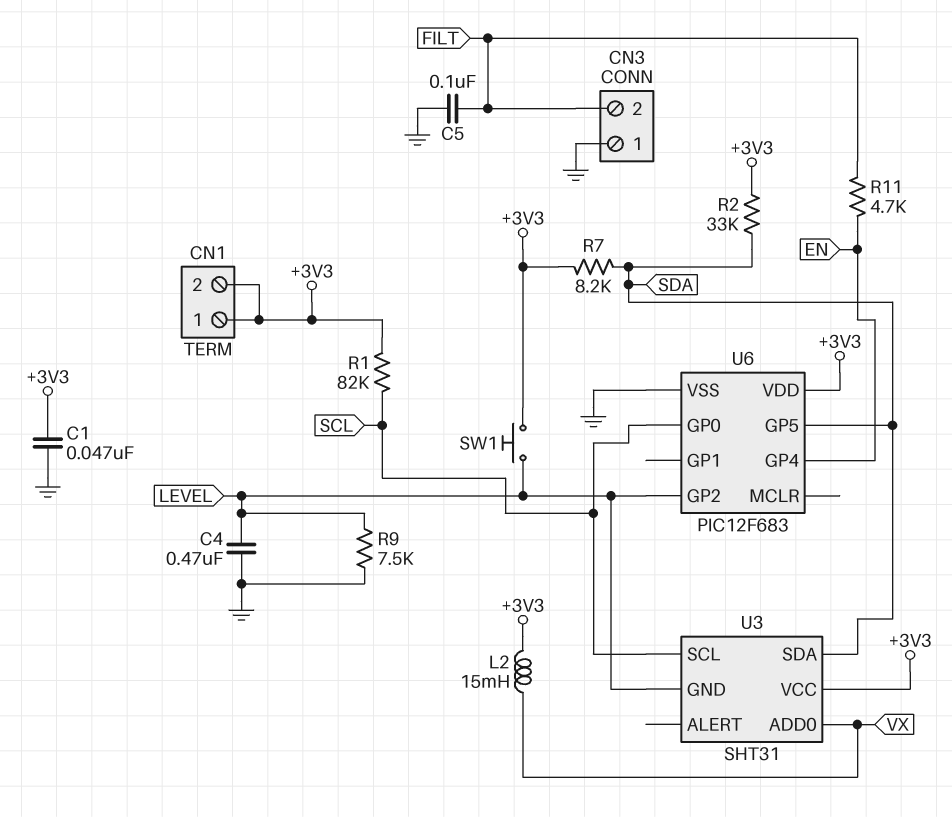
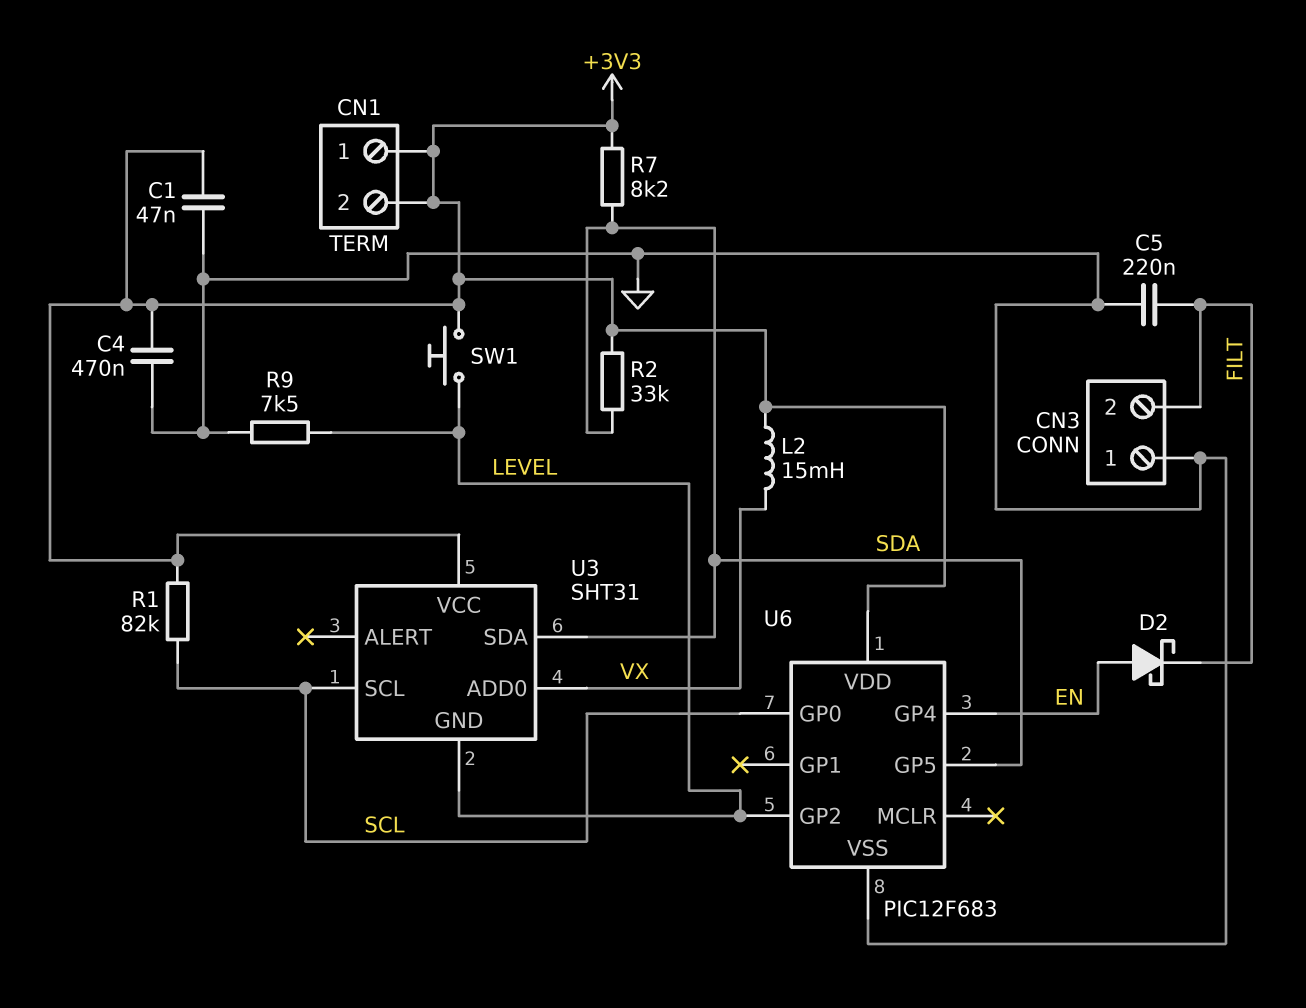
C4: 470nF (GND, LEVEL) -> 470nF (+3V3, GND)
C5: 100nF (FILT, GND) -> 220nF (FILT, GND)
D2: none -> schottky (A EN, K FILT)
R11: 4.7k (EN, FILT) -> none

